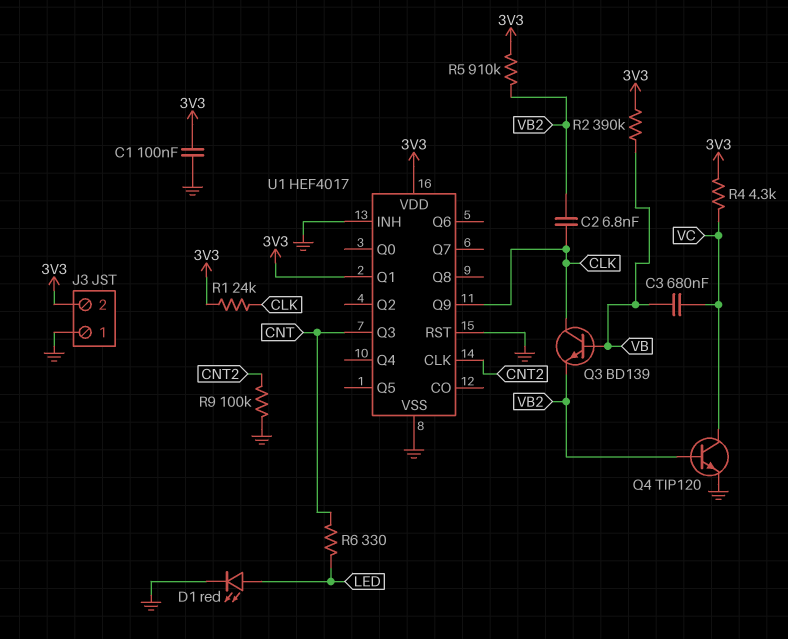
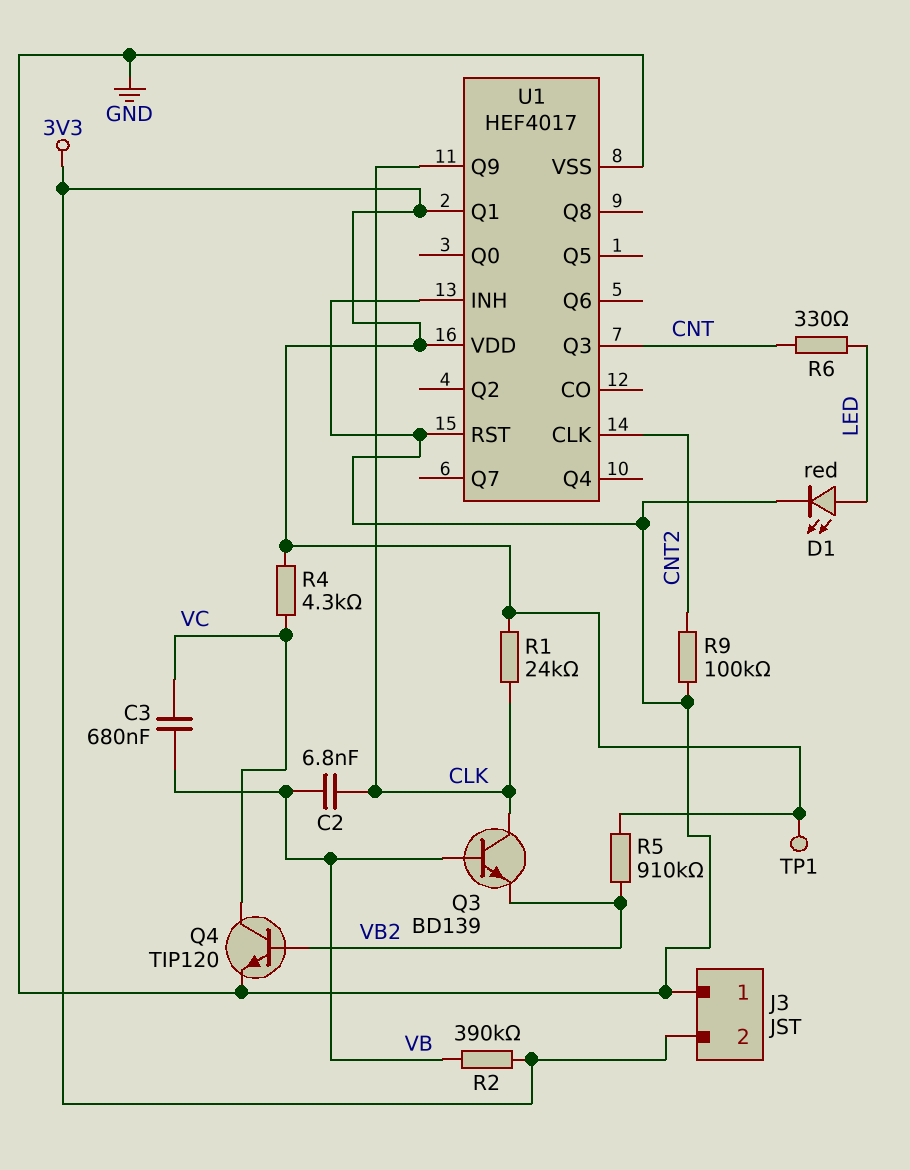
C1: 100nF (3V3, GND) -> none
C2: 6.8nF (CLK, VB2) -> 6.8nF (CLK, VB)
TP1: none -> test point (3V3)

